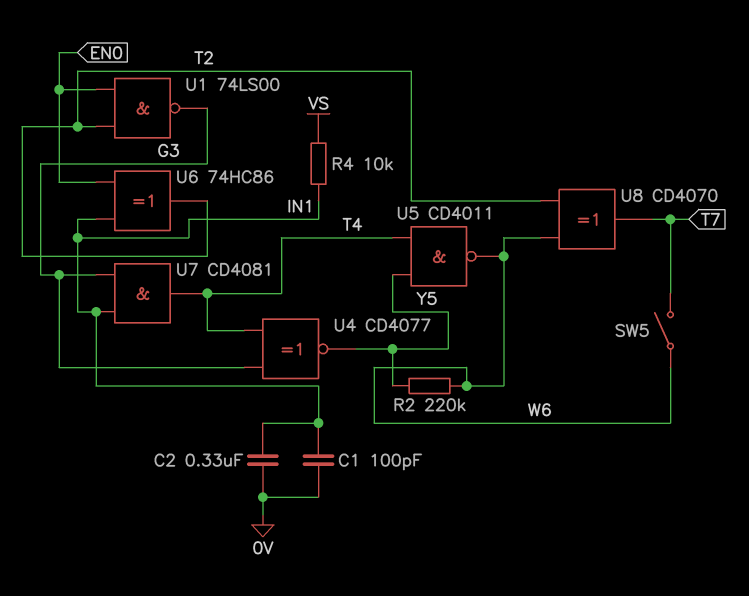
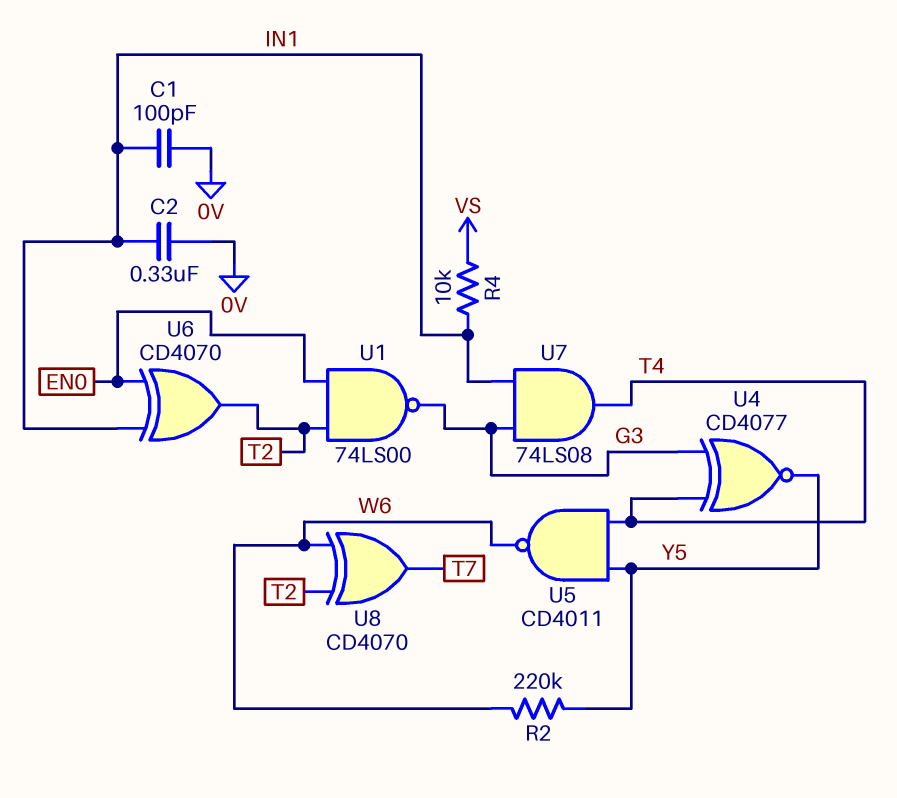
SW5: switch (T7, W6) -> none
U6: XOR 74HC86 (in EN0, in IN1, out T2) -> XOR CD4070 (in EN0, in IN1, out T2)
U7: AND CD4081 (in G3, in IN1, out T4) -> AND 74LS08 (in G3, in IN1, out T4)

